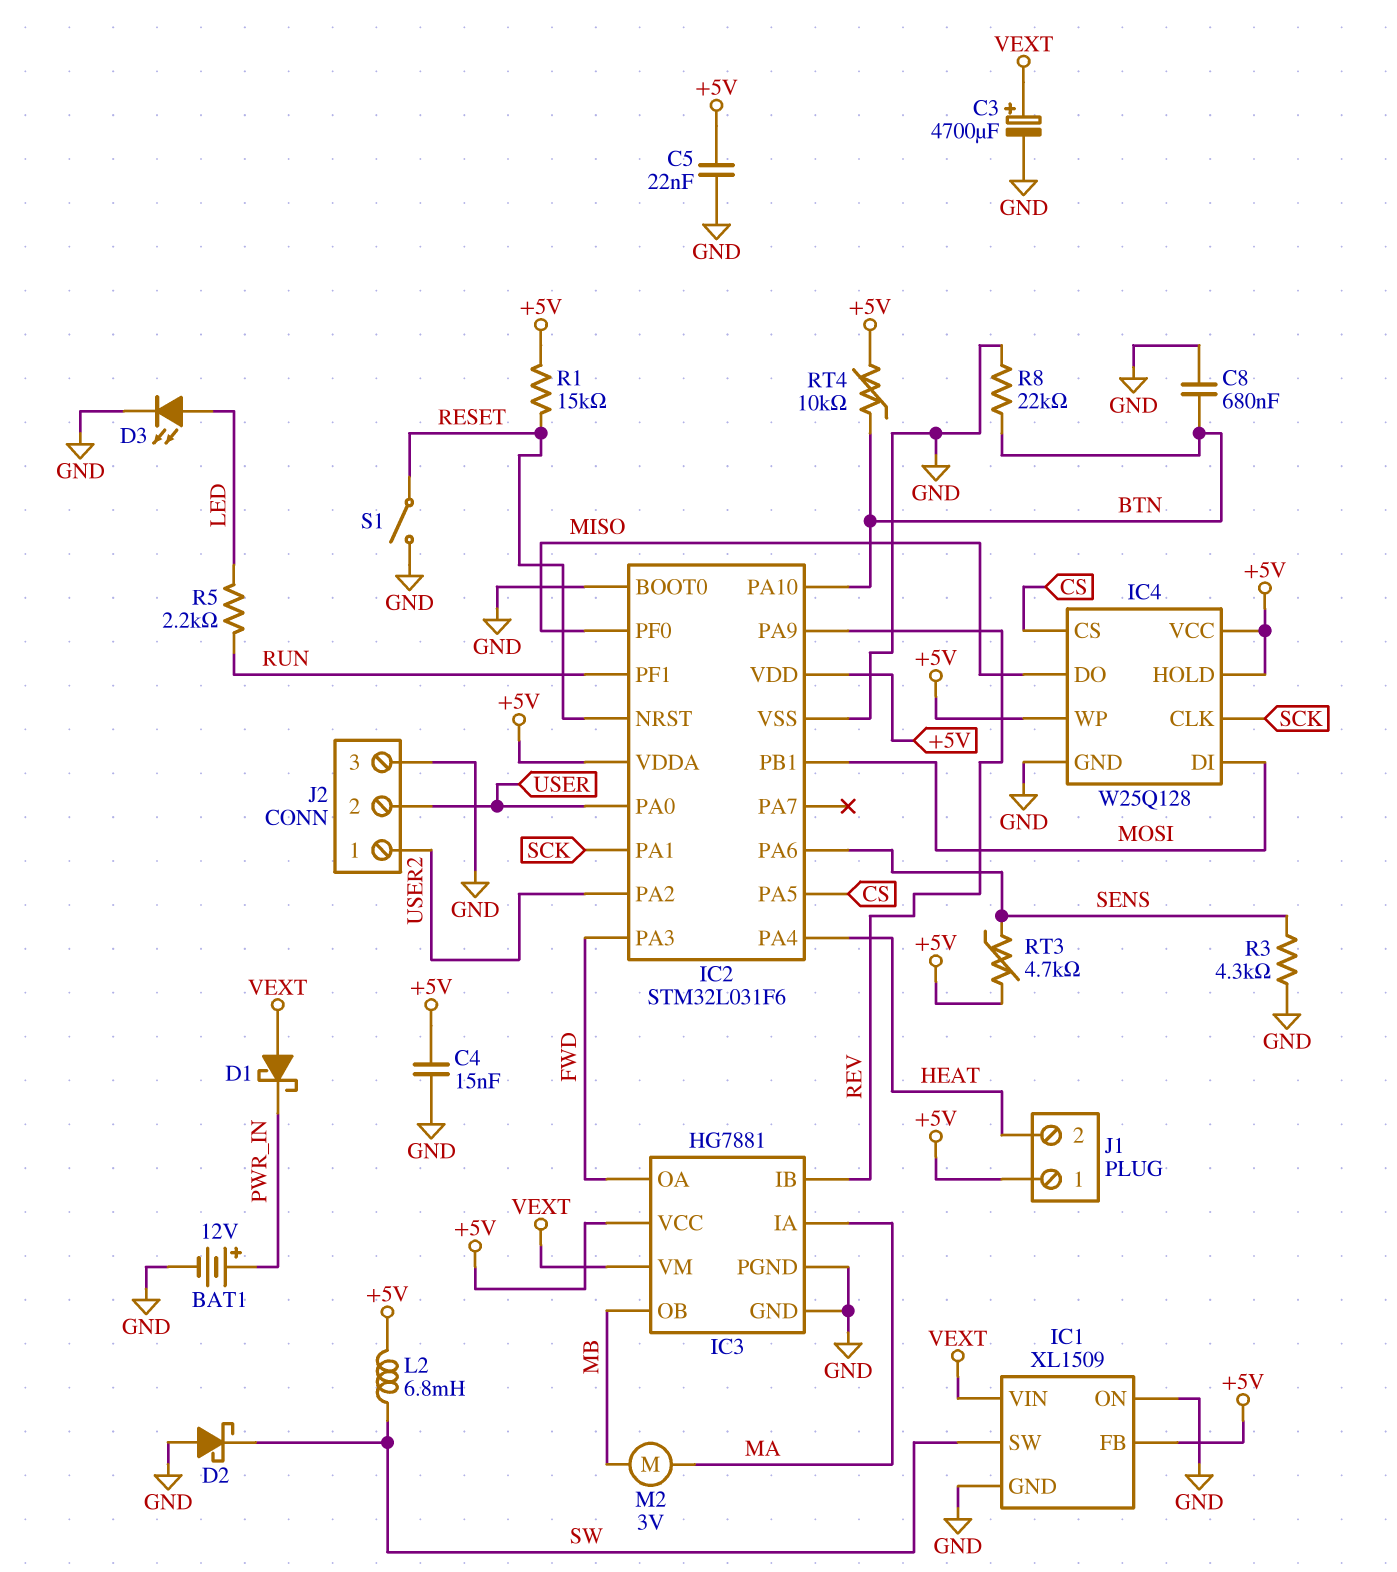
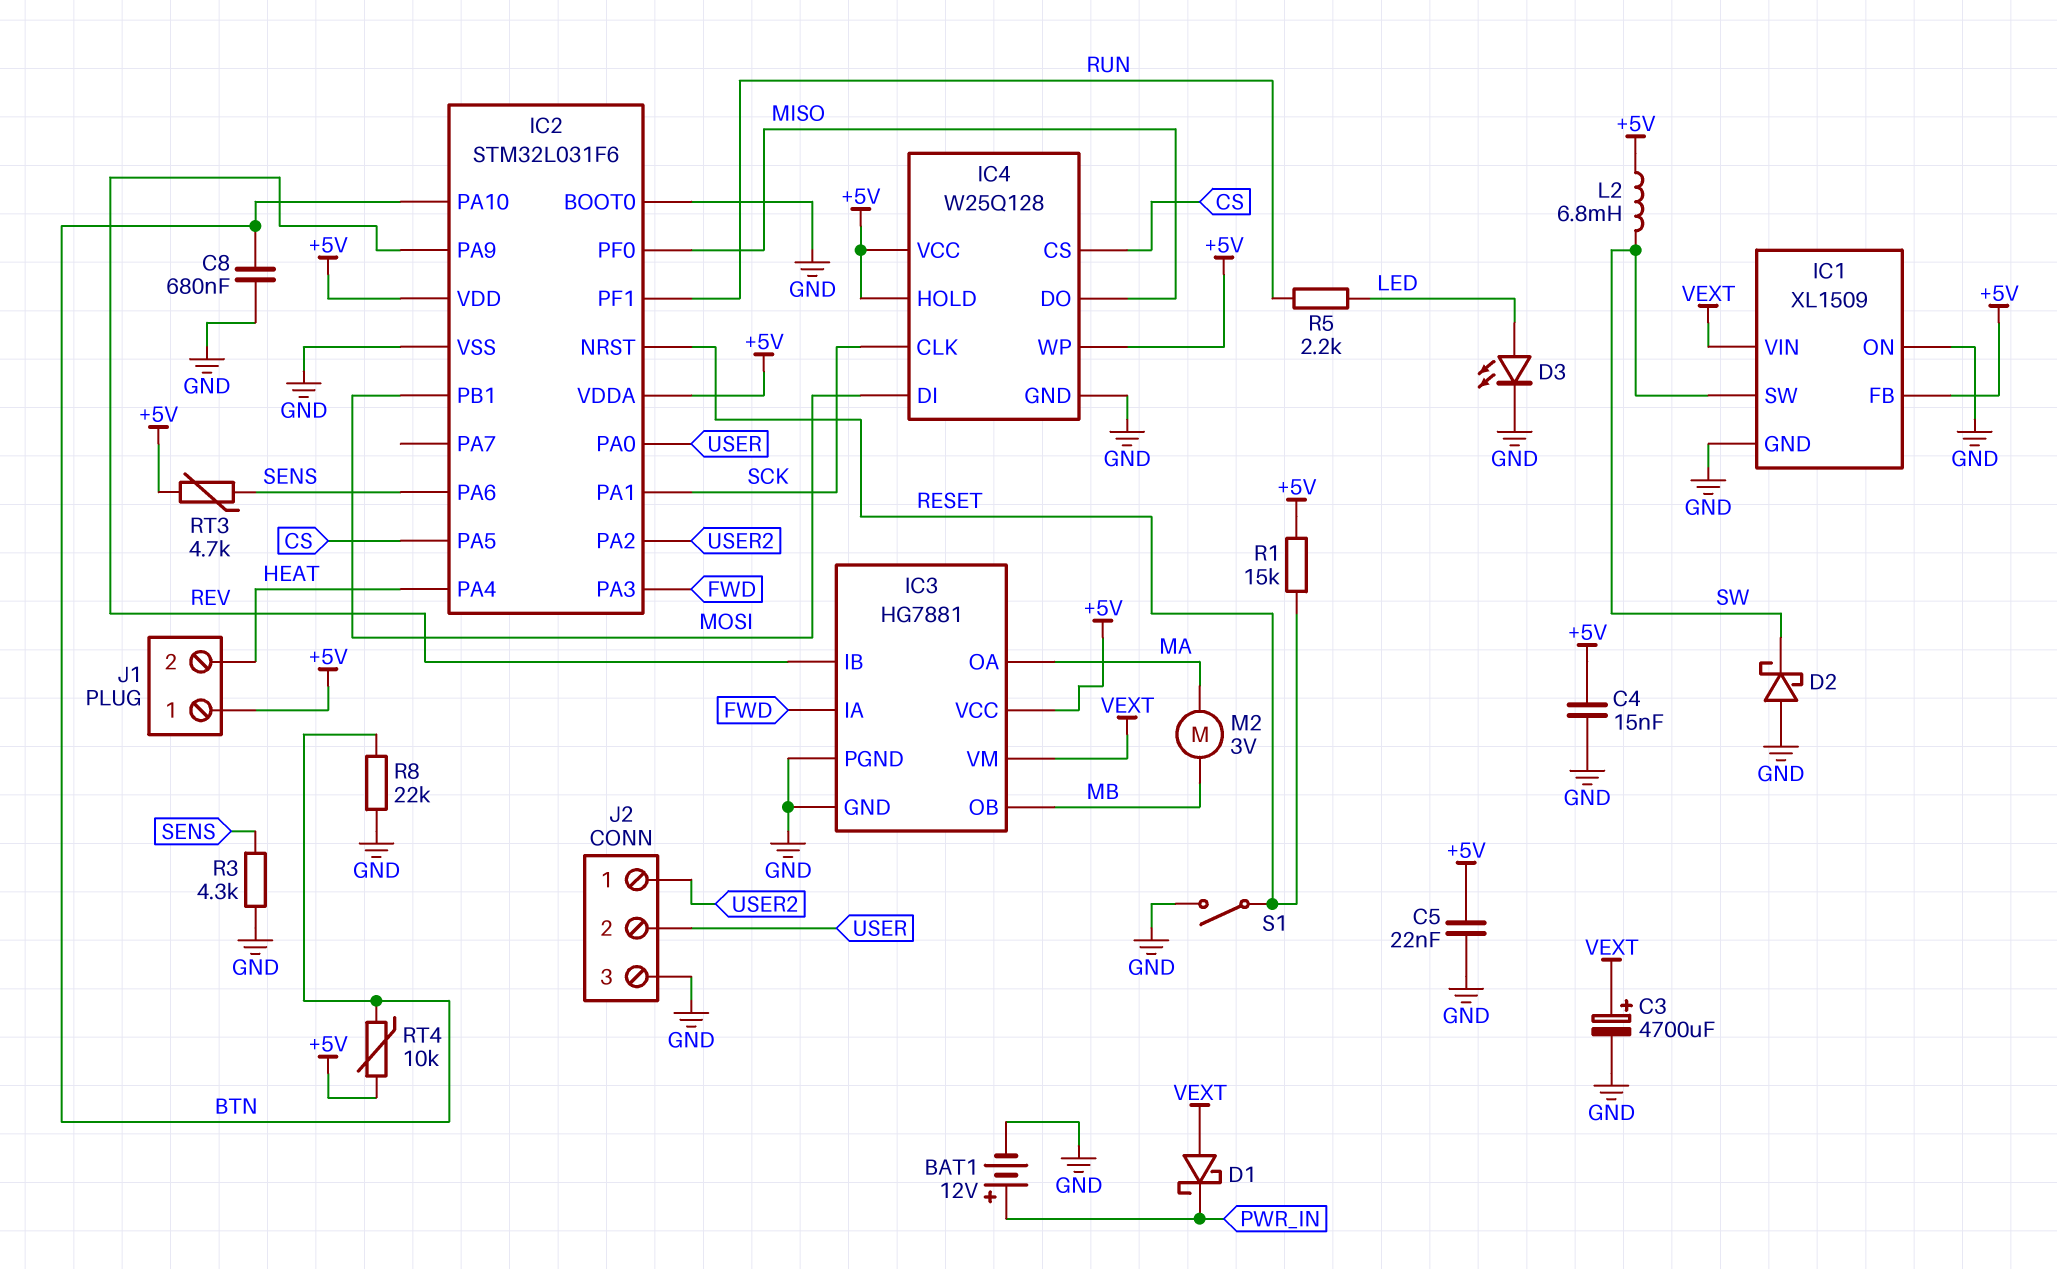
IC3 pin IA: MA -> FWD
IC3 pin OA: FWD -> MA

